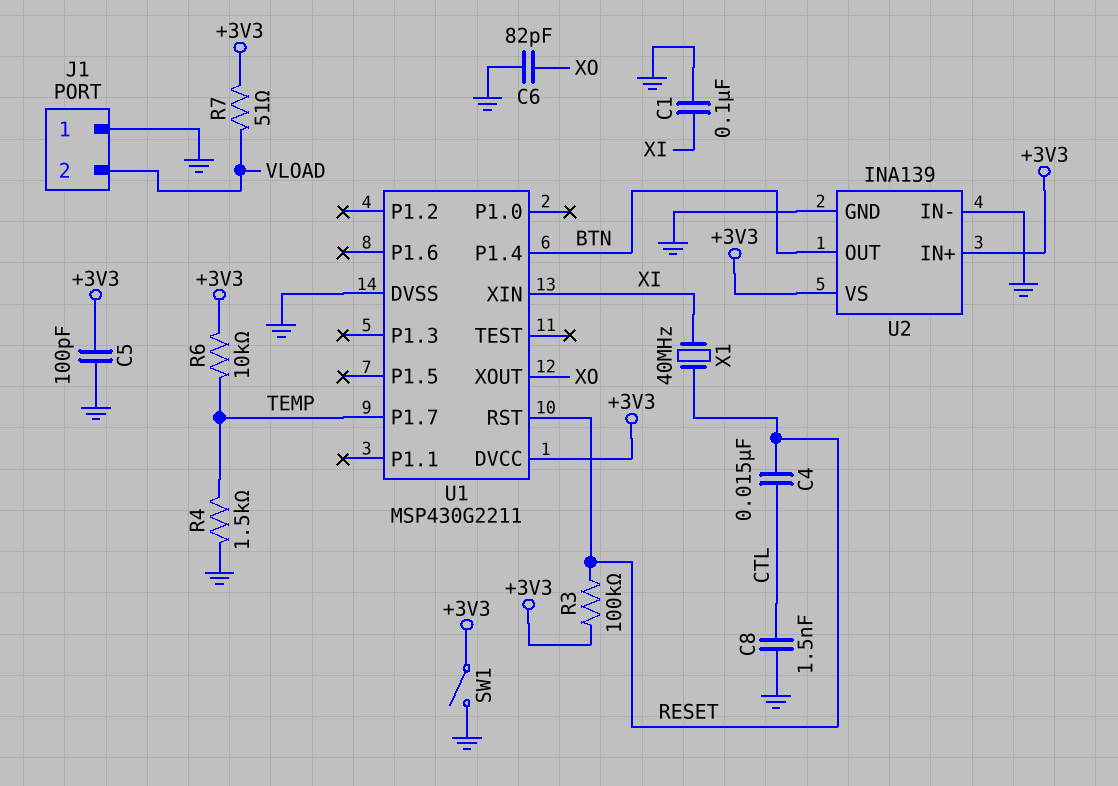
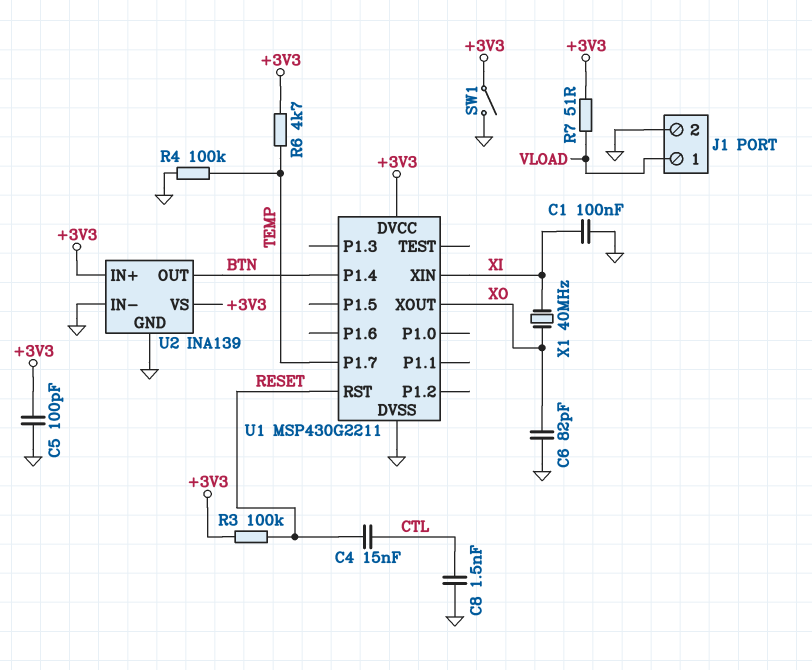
J1 pin 1: GND -> VLOAD
J1 pin 2: VLOAD -> GND
R4: 1.5k (GND, TEMP) -> 100k (GND, TEMP)
R6: 10k (+3V3, TEMP) -> 4.7k (+3V3, TEMP)
X1: 40MHz (RESET, XI) -> 40MHz (XI, XO)

